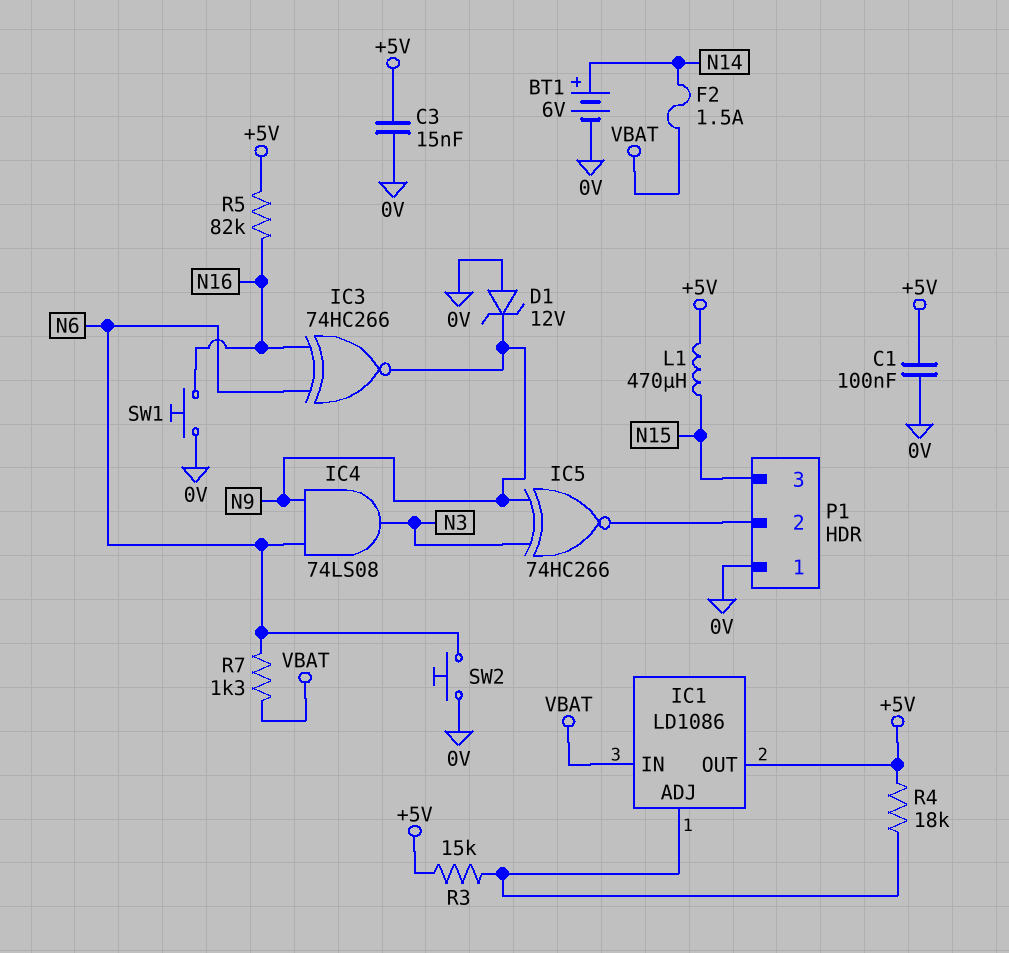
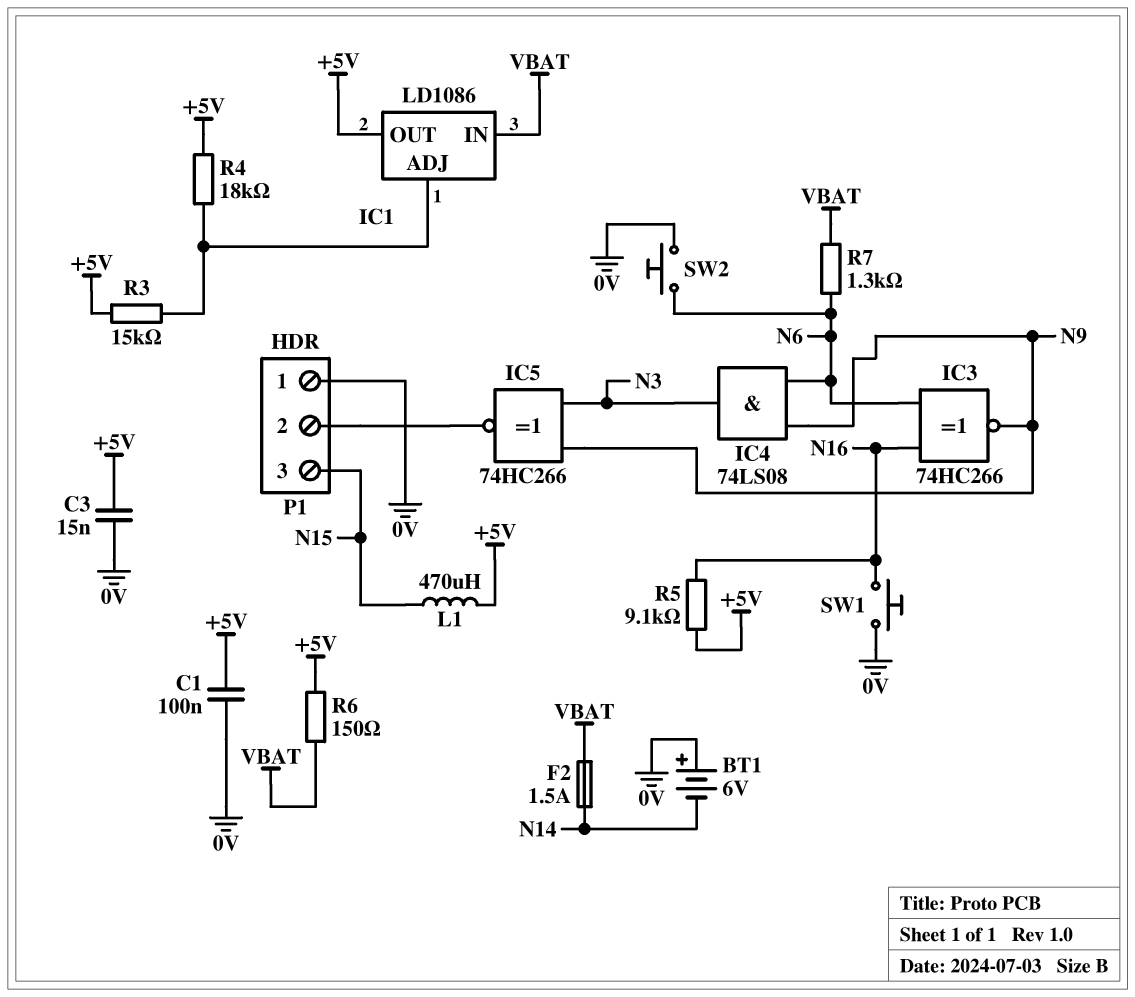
BT1: 6V (plus N14, minus 0V) -> 6V (plus 0V, minus N14)
D1: zener 12V (A 0V, K N9) -> none
R5: 82k (+5V, N16) -> 9.1k (+5V, N16)
R6: none -> 150 (+5V, VBAT)

